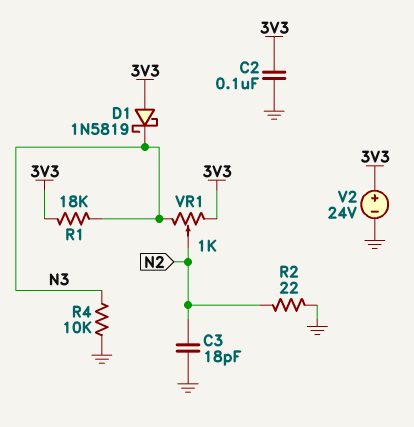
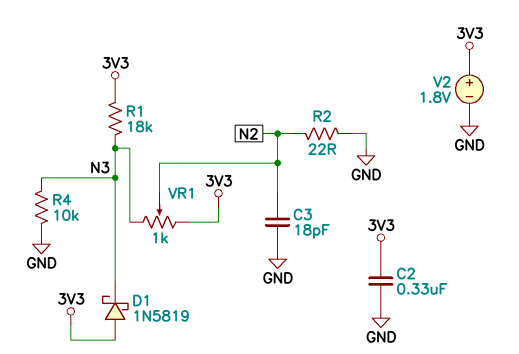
C2: 100nF (3V3, GND) -> 330nF (3V3, GND)
V2: 24V (plus 3V3, minus GND) -> 1.8V (plus 3V3, minus GND)

